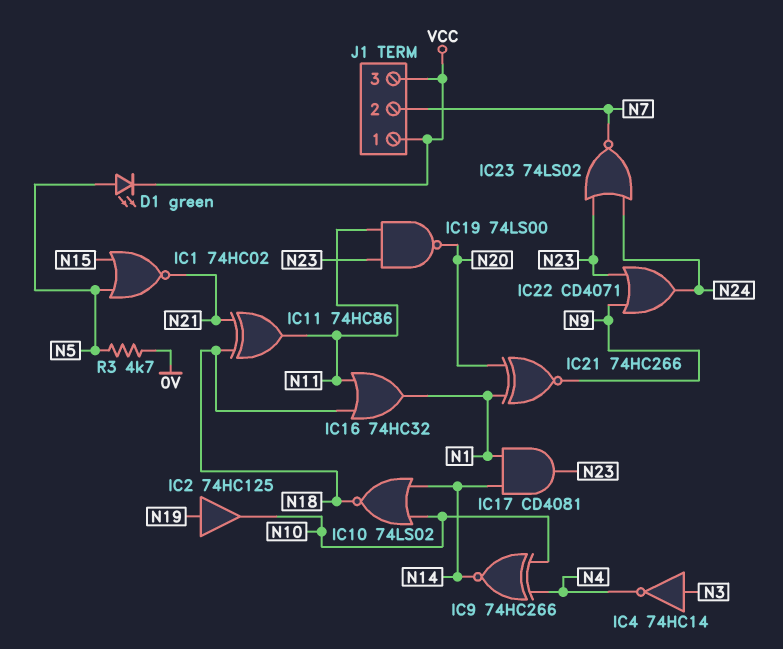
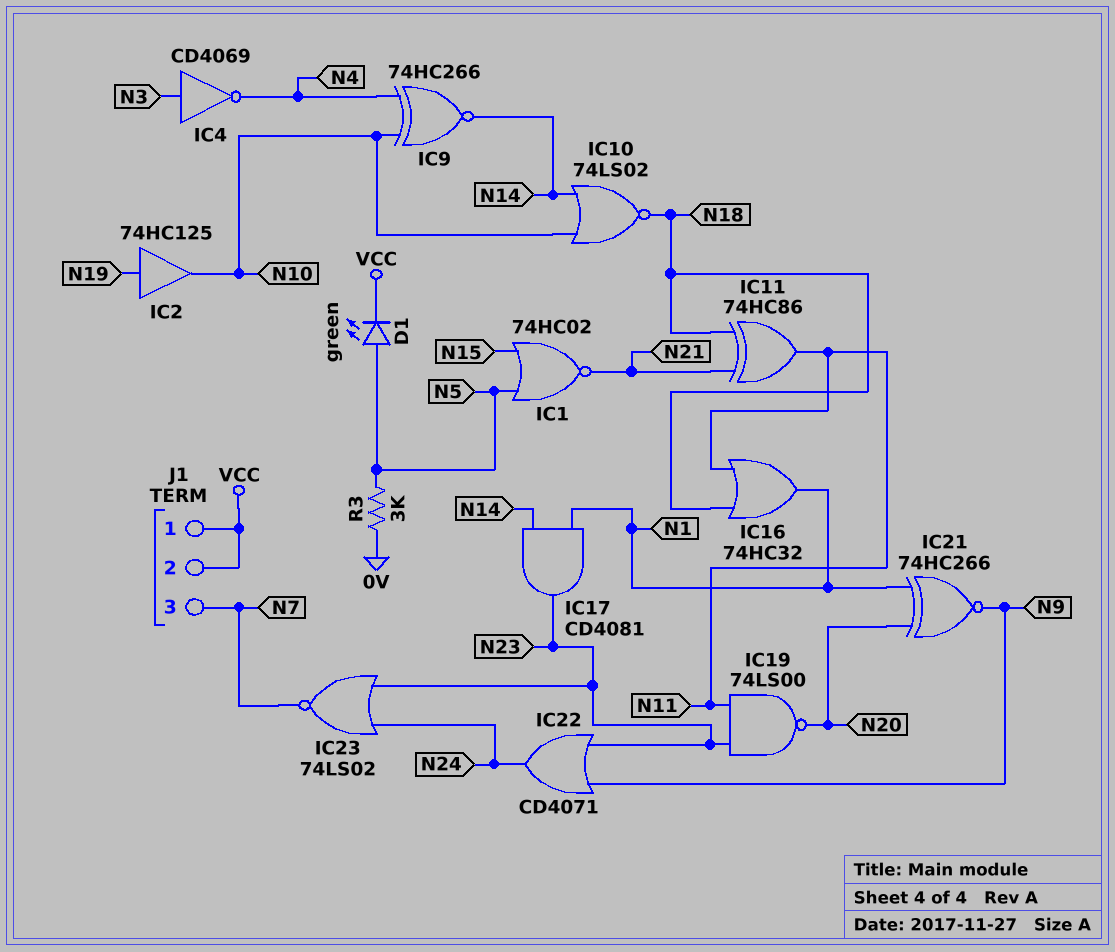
IC4: NOT 74HC14 (in N3, out N4) -> NOT CD4069 (in N3, out N4)
J1 pin 2: N7 -> VCC
J1 pin 3: VCC -> N7
R3: 4.7k (0V, N5) -> 3k (0V, N5)

